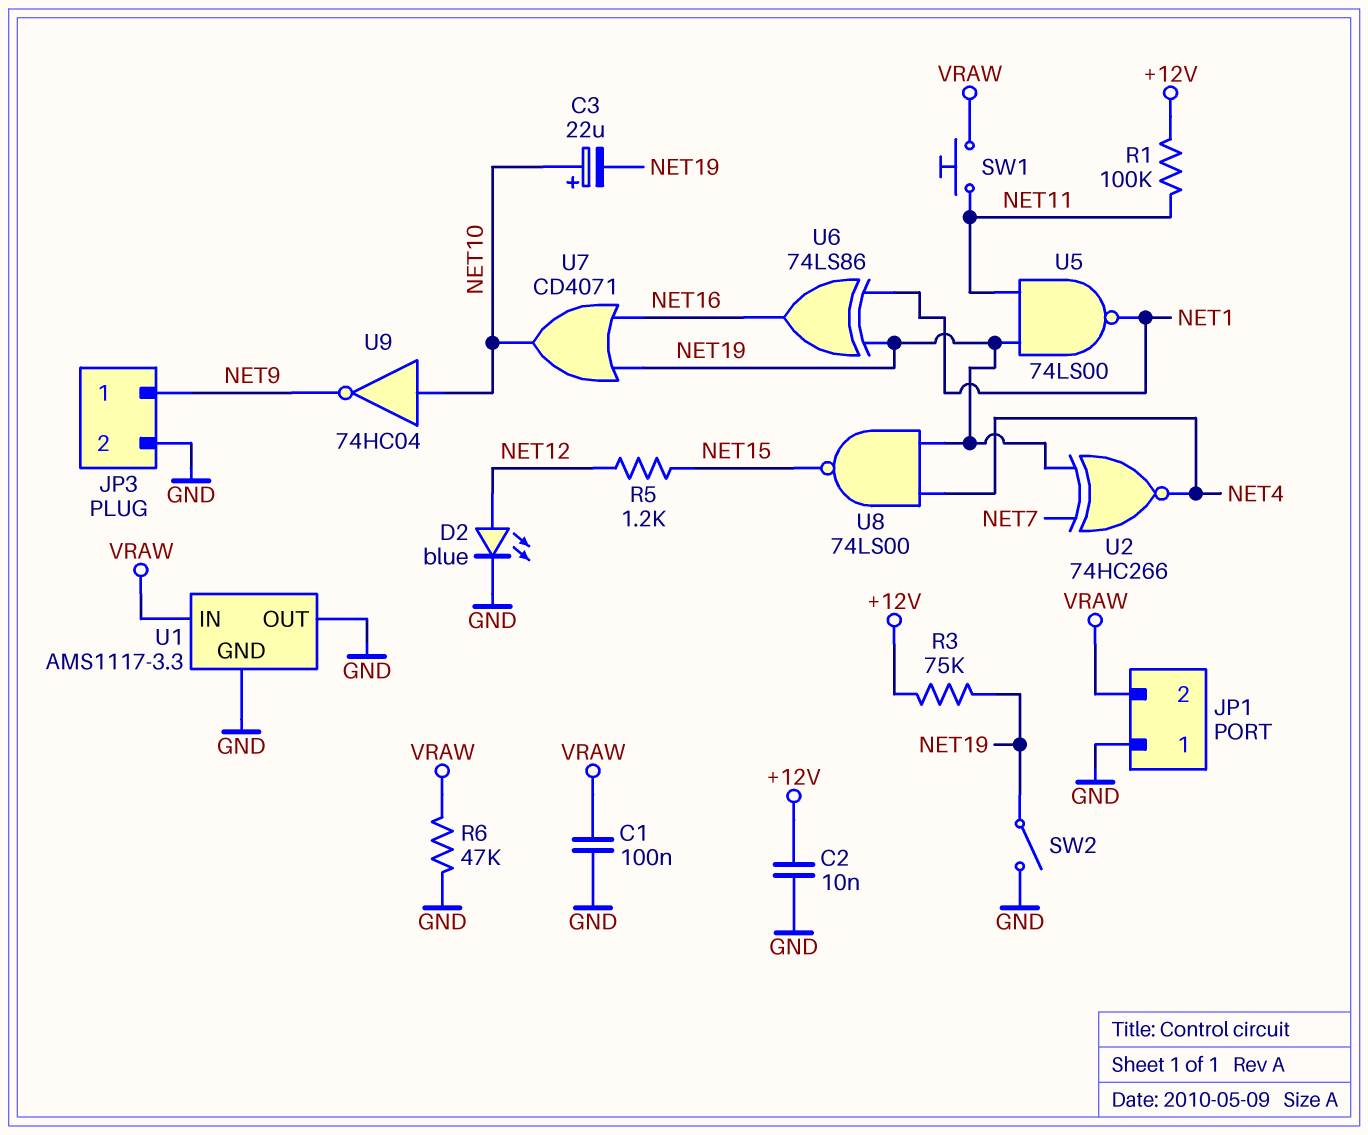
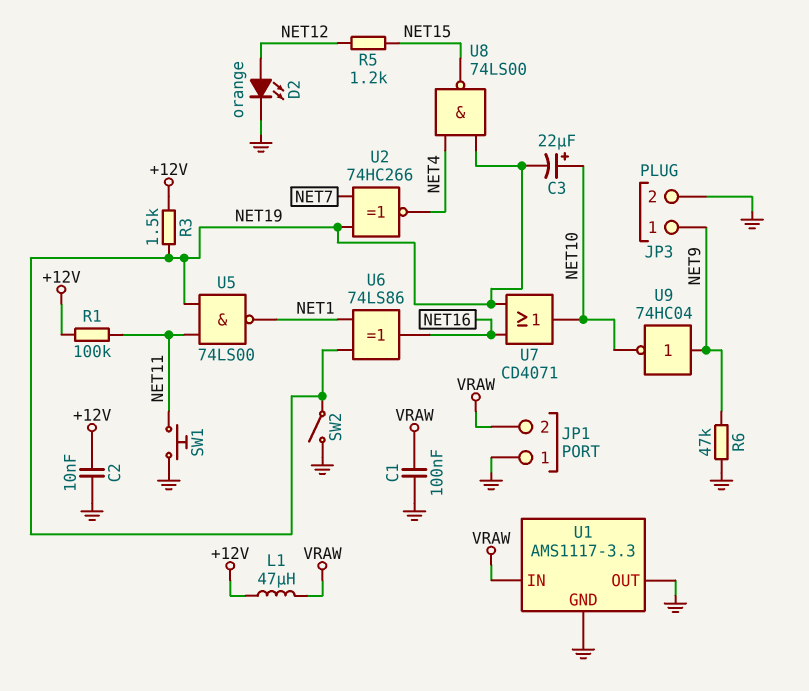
D2: LED blue (A NET12, K GND) -> LED orange (A NET12, K GND)
L1: none -> 47uH (+12V, VRAW)
R3: 75k (+12V, NET19) -> 1.5k (+12V, NET19)
R6: 47k (GND, VRAW) -> 47k (GND, NET9)
SW1: button (NET11, VRAW) -> button (GND, NET11)
U9: NOT 74HC04 (in NET10, out NET9) -> NOT 74HC04 (in NET9, out NET10)

